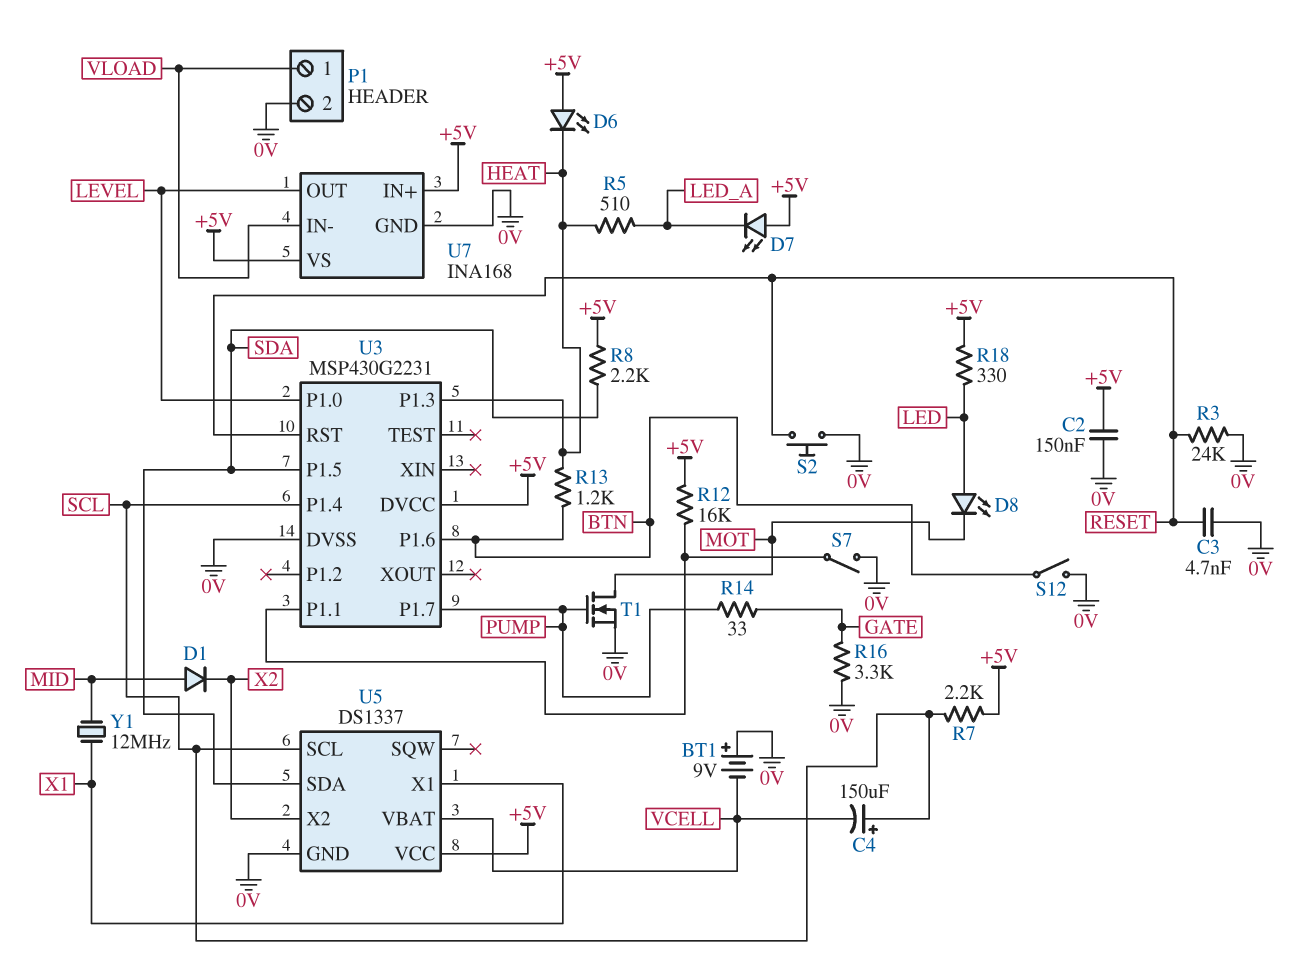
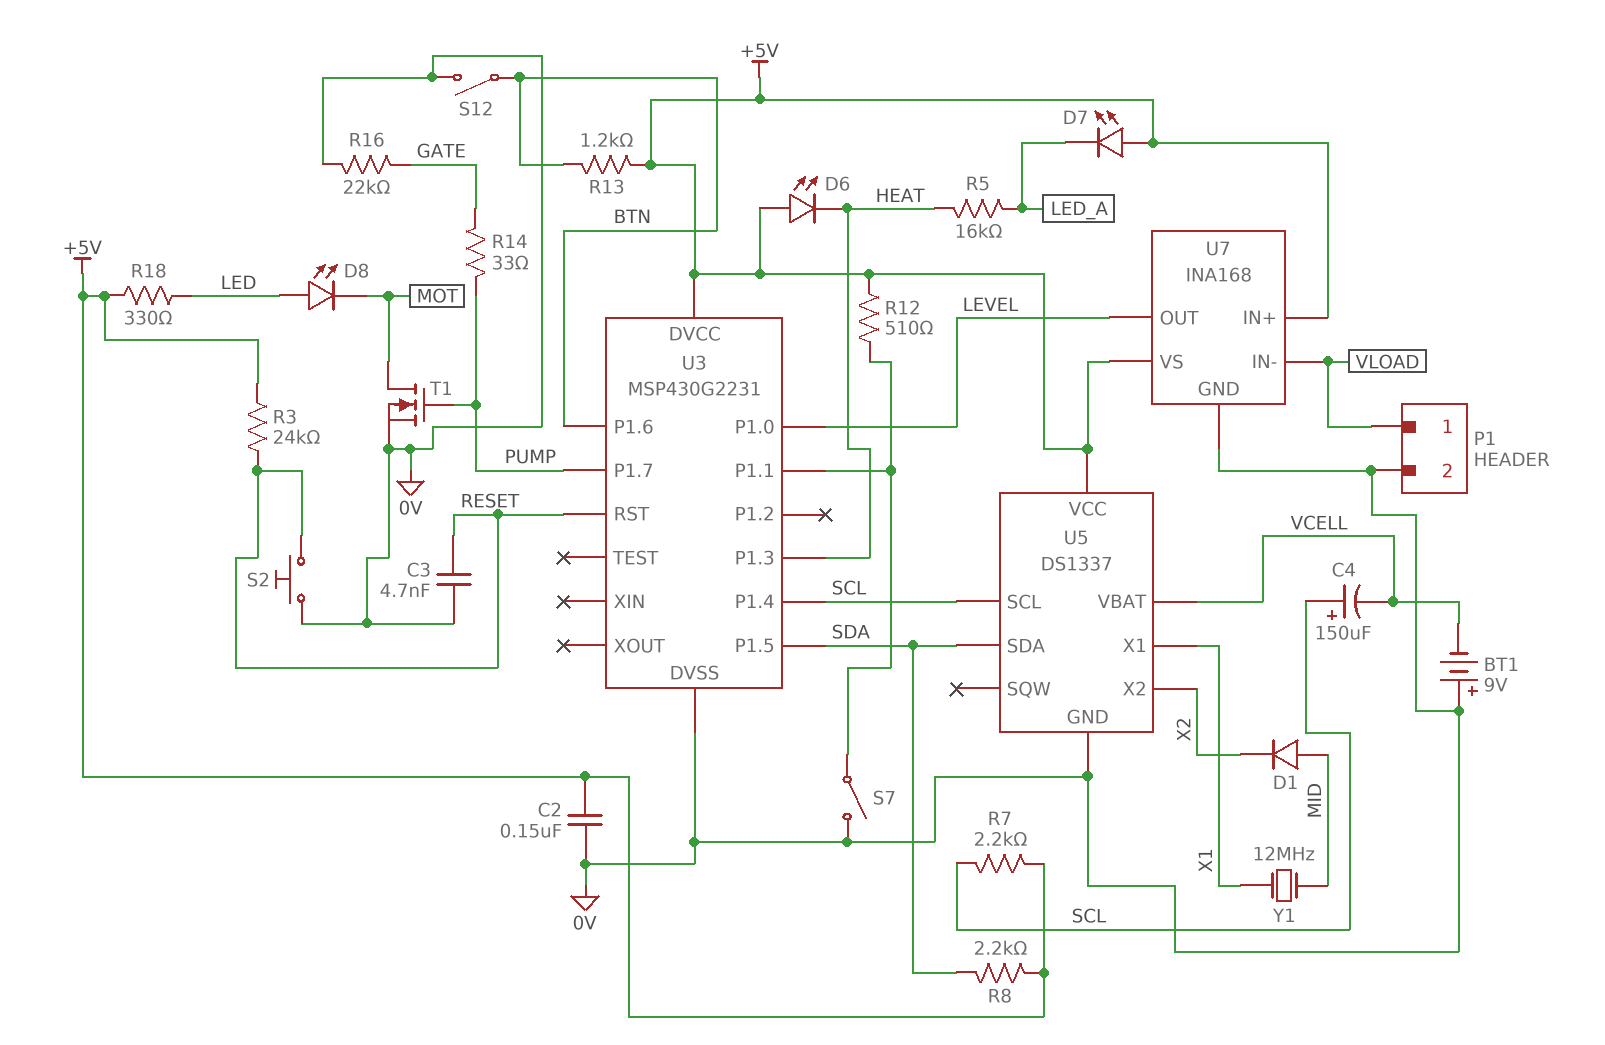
R3: 24k (0V, RESET) -> 24k (+5V, RESET)
R5: 510 (HEAT, LED_A) -> 16k (HEAT, LED_A)
R12: 16k (+5V, U3/P1.1) -> 510 (+5V, U3/P1.1)
R13: 1.2k (BTN, HEAT) -> 1.2k (+5V, BTN)
R16: 3.3k (0V, GATE) -> 22k (0V, GATE)

